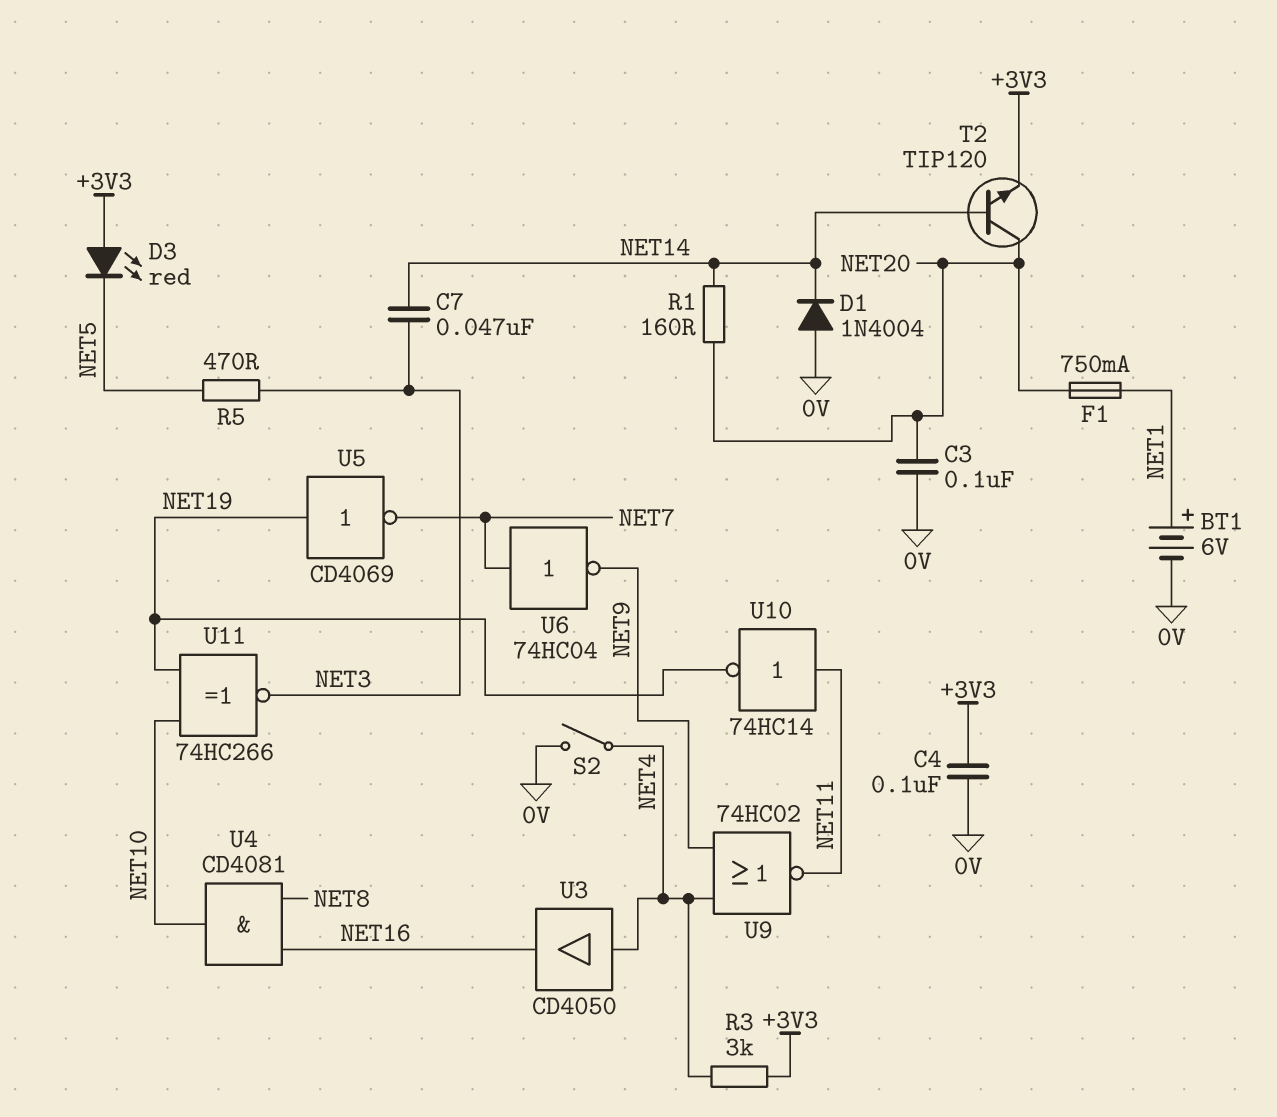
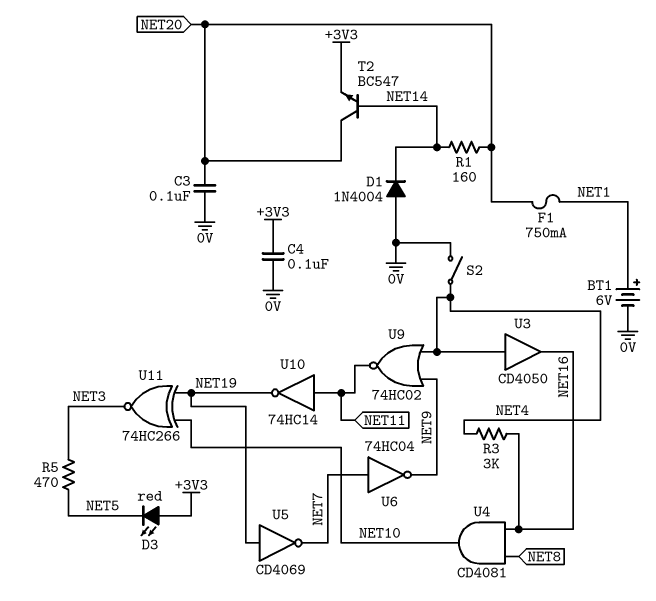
C7: 47nF (NET3, NET14) -> none
R3: 3k (+3V3, NET4) -> 3k (NET4, NET16)
T2: NPN TIP120 (B NET14, C NET20, E +3V3) -> NPN BC547 (B NET14, C NET20, E +3V3)

